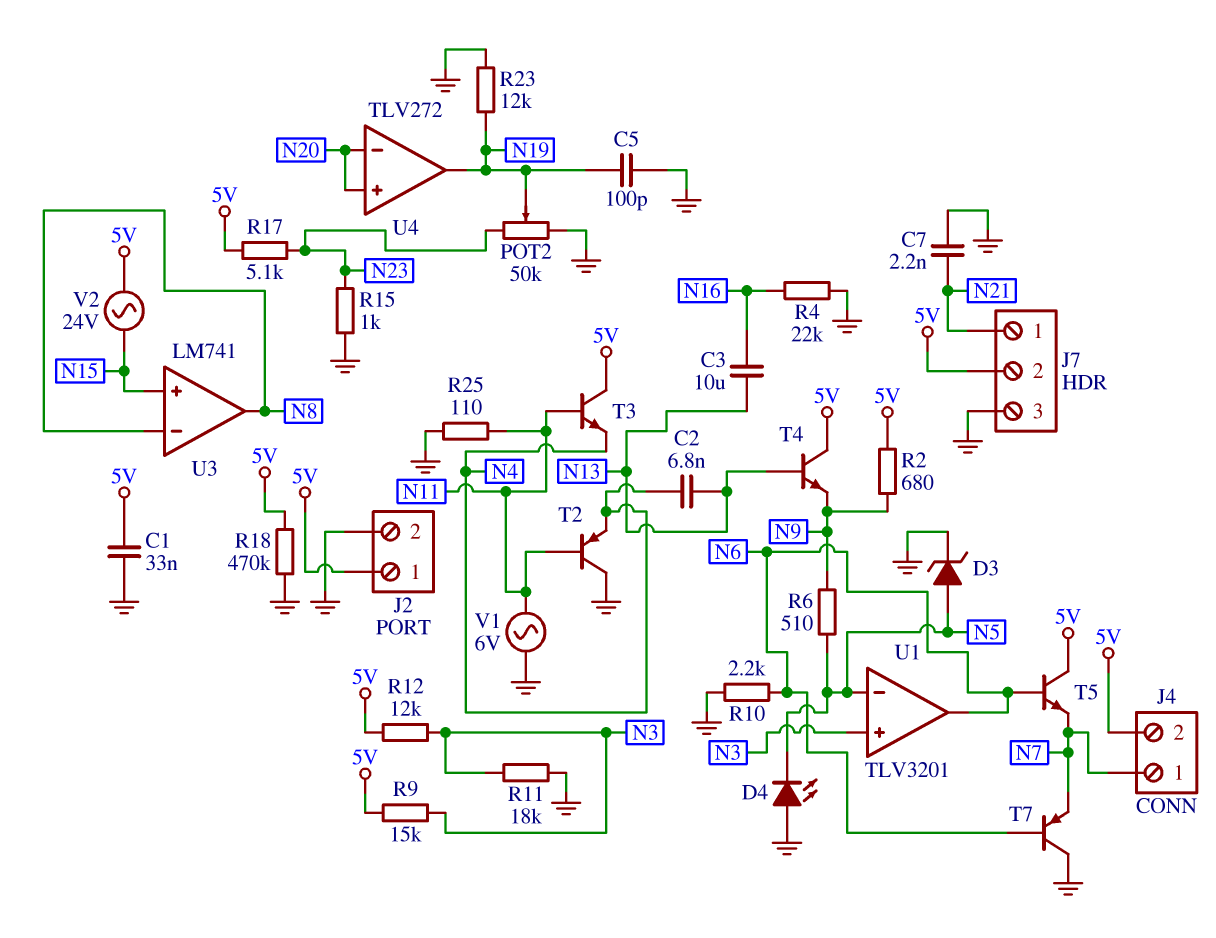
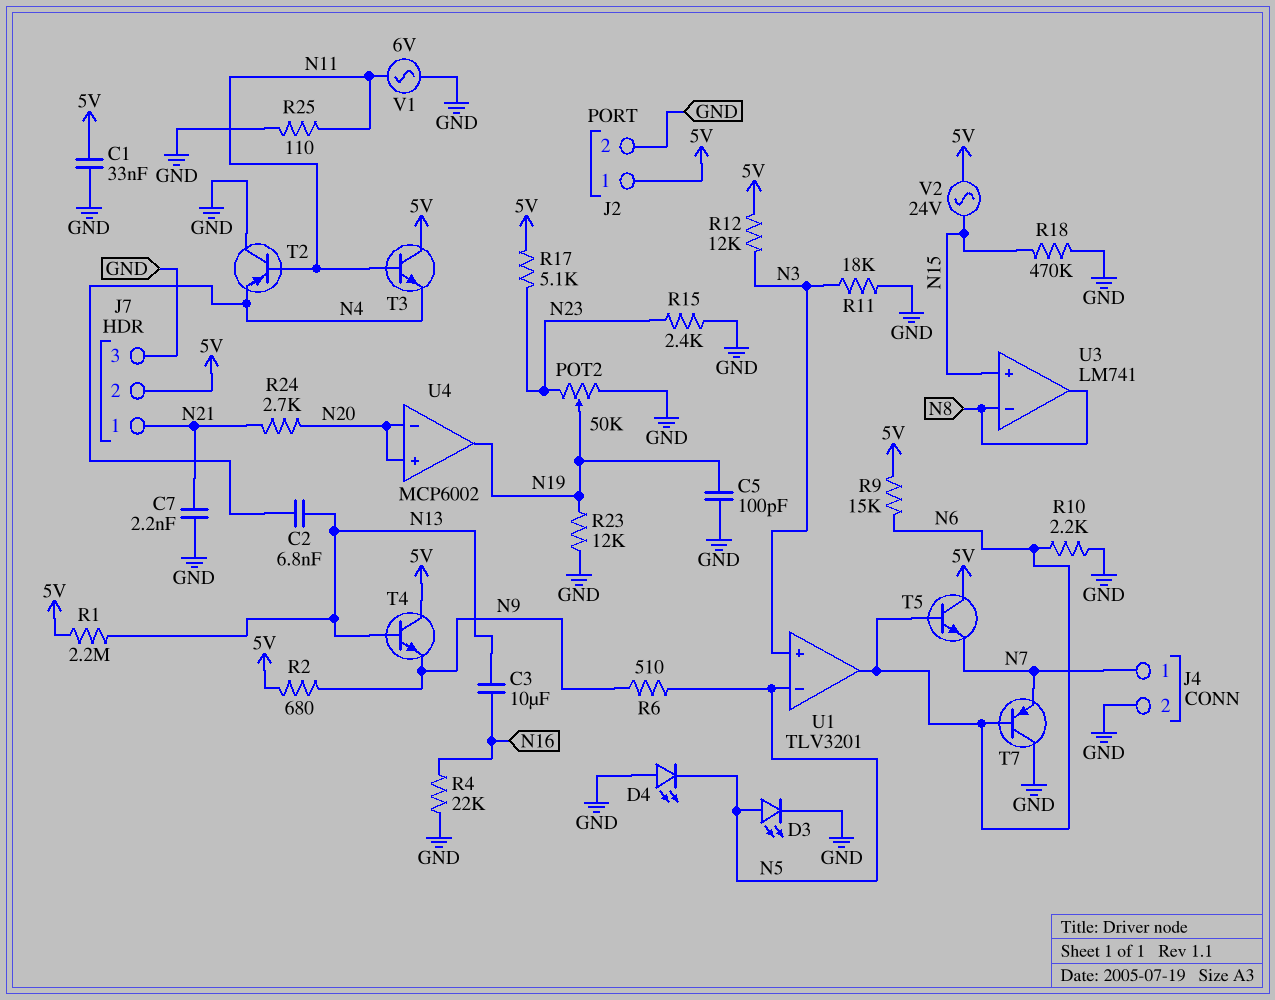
D3: zener (A N5, K GND) -> LED (A N5, K GND)
J4 pin 2: 5V -> GND
R1: none -> 2.2M (5V, N13)
R9: 15k (5V, N3) -> 15k (5V, N6)
R15: 1k (GND, N23) -> 2.4k (GND, N23)
R18: 470k (5V, GND) -> 470k (GND, N15)
R24: none -> 2.7k (N20, N21)
U4: TLV272 -> MCP6002

